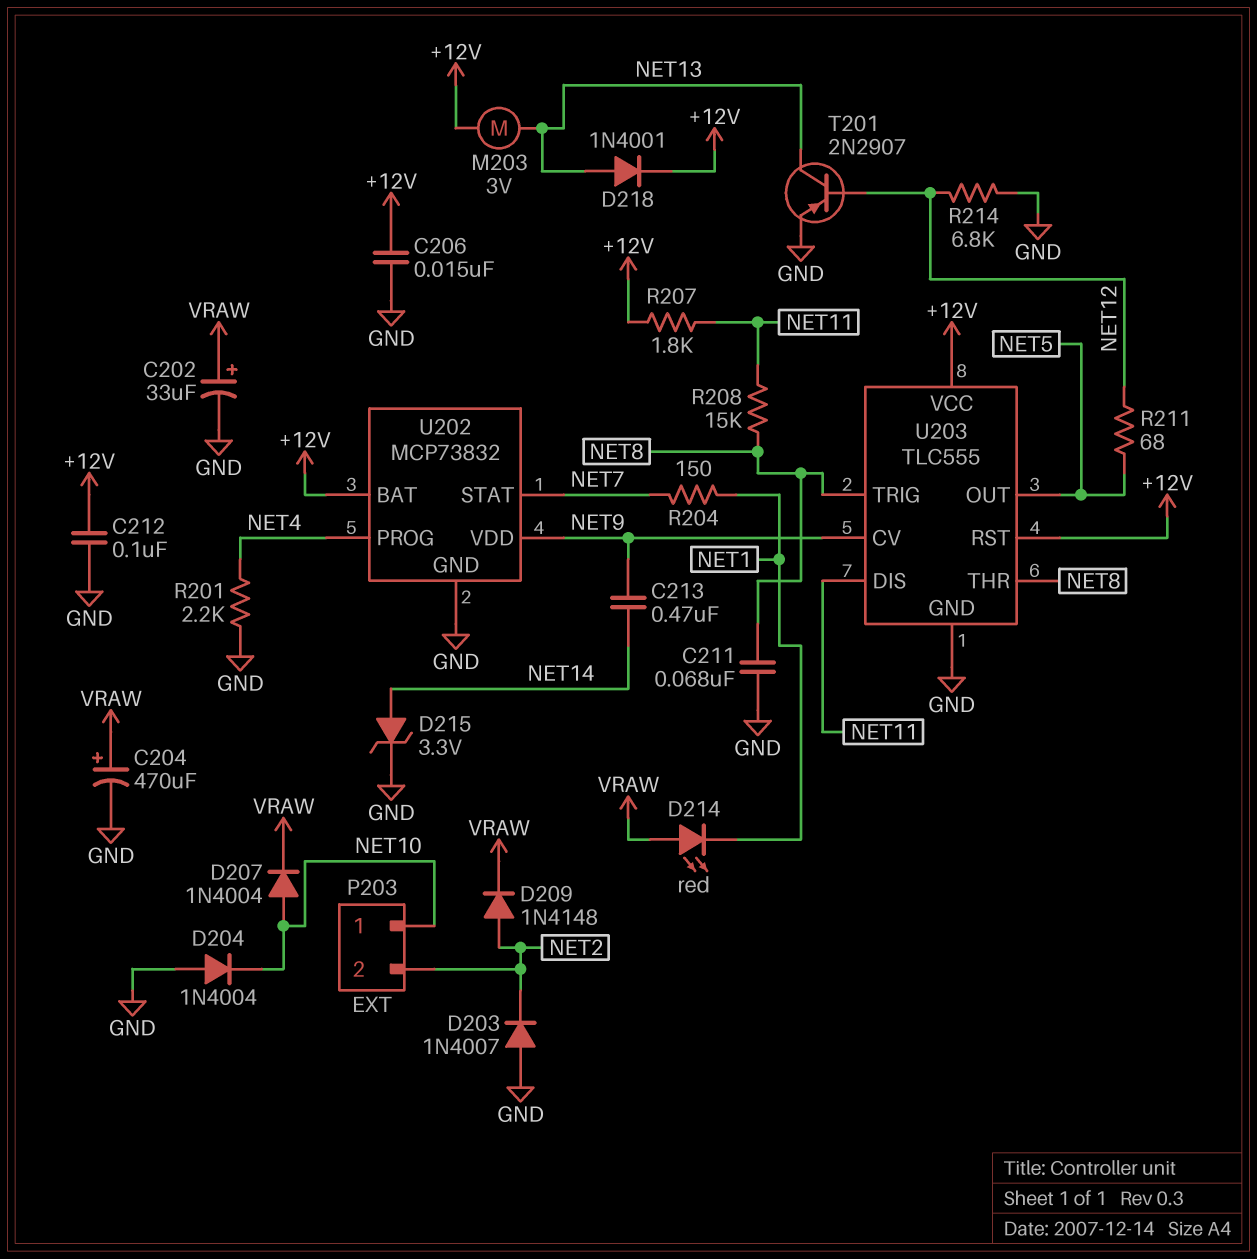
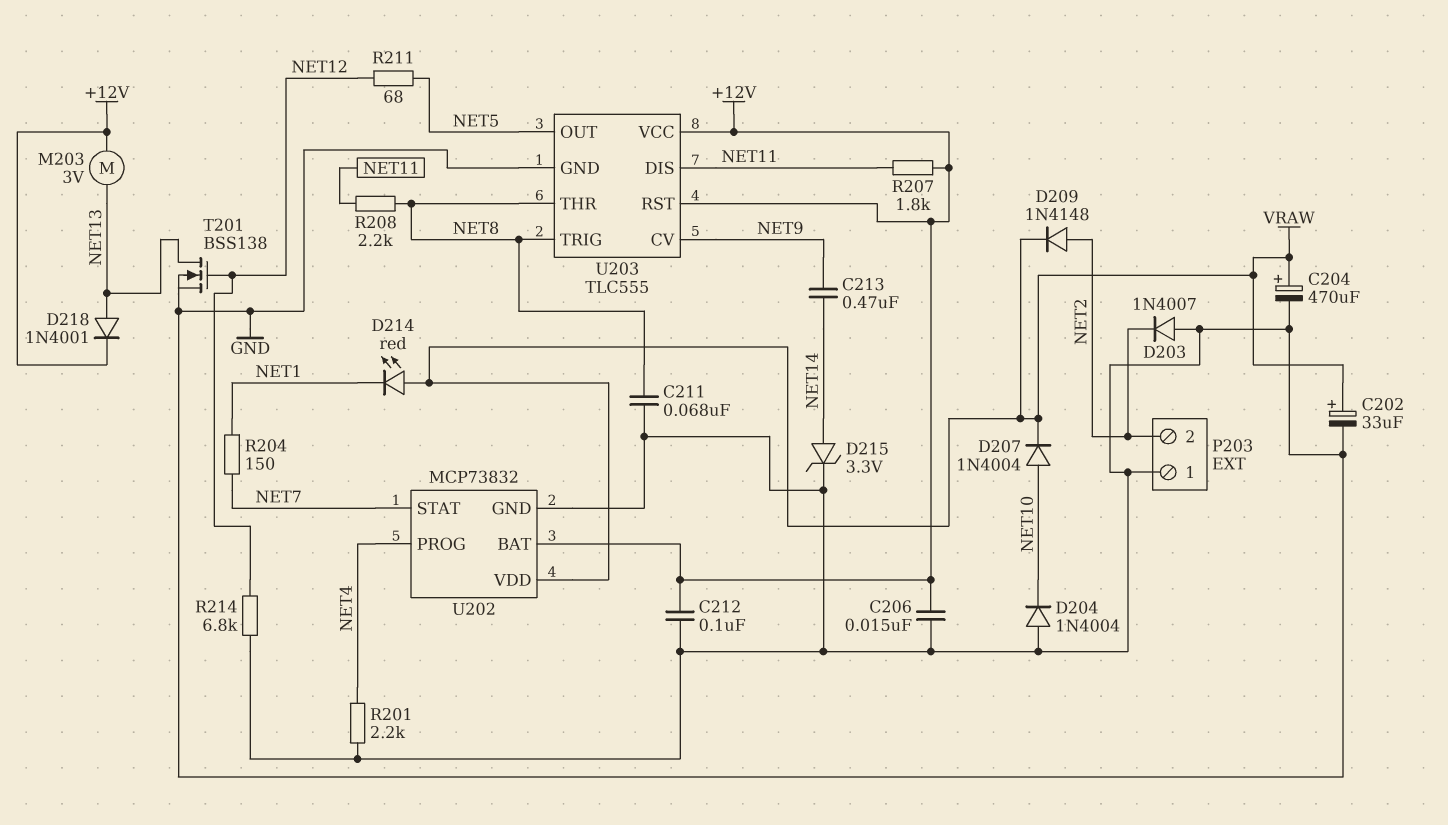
P203 pin 1: NET10 -> GND
R208: 15k (NET8, NET11) -> 2.2k (NET8, NET11)
T201: PNP 2N2907 (B NET12, C NET13, E GND) -> NMOS BSS138 (G NET12, D NET13, S GND)
U202 pin VDD: NET9 -> VRAW

